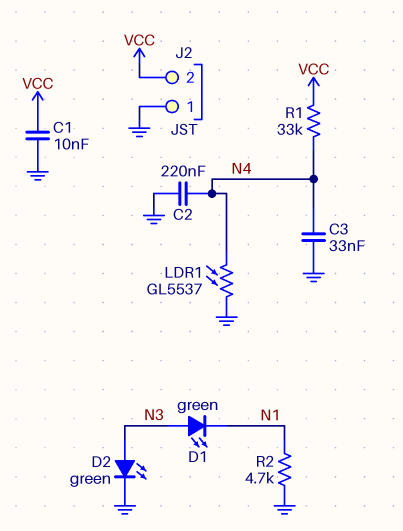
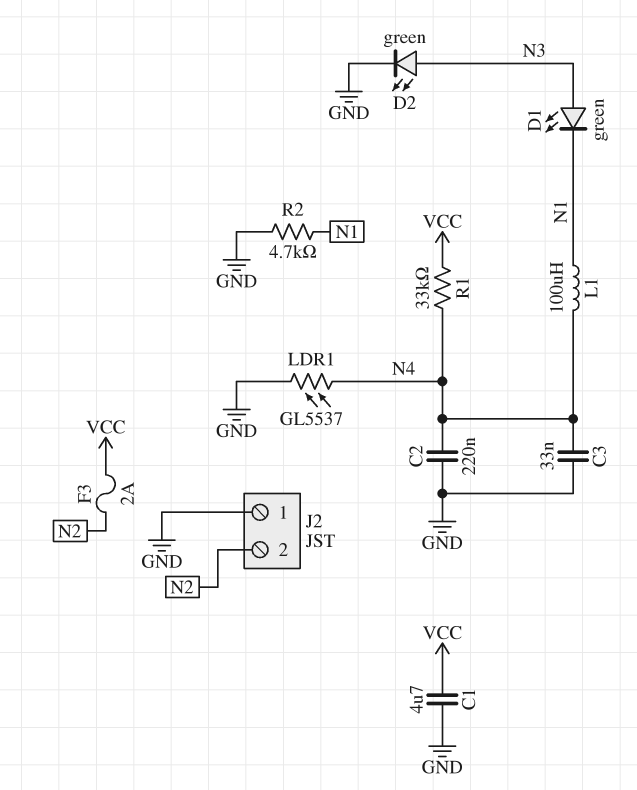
C1: 10nF (GND, VCC) -> 4.7uF (GND, VCC)
F3: none -> 2A (N2, VCC)
J2 pin 2: VCC -> N2
L1: none -> 100uH (N1, N4)

